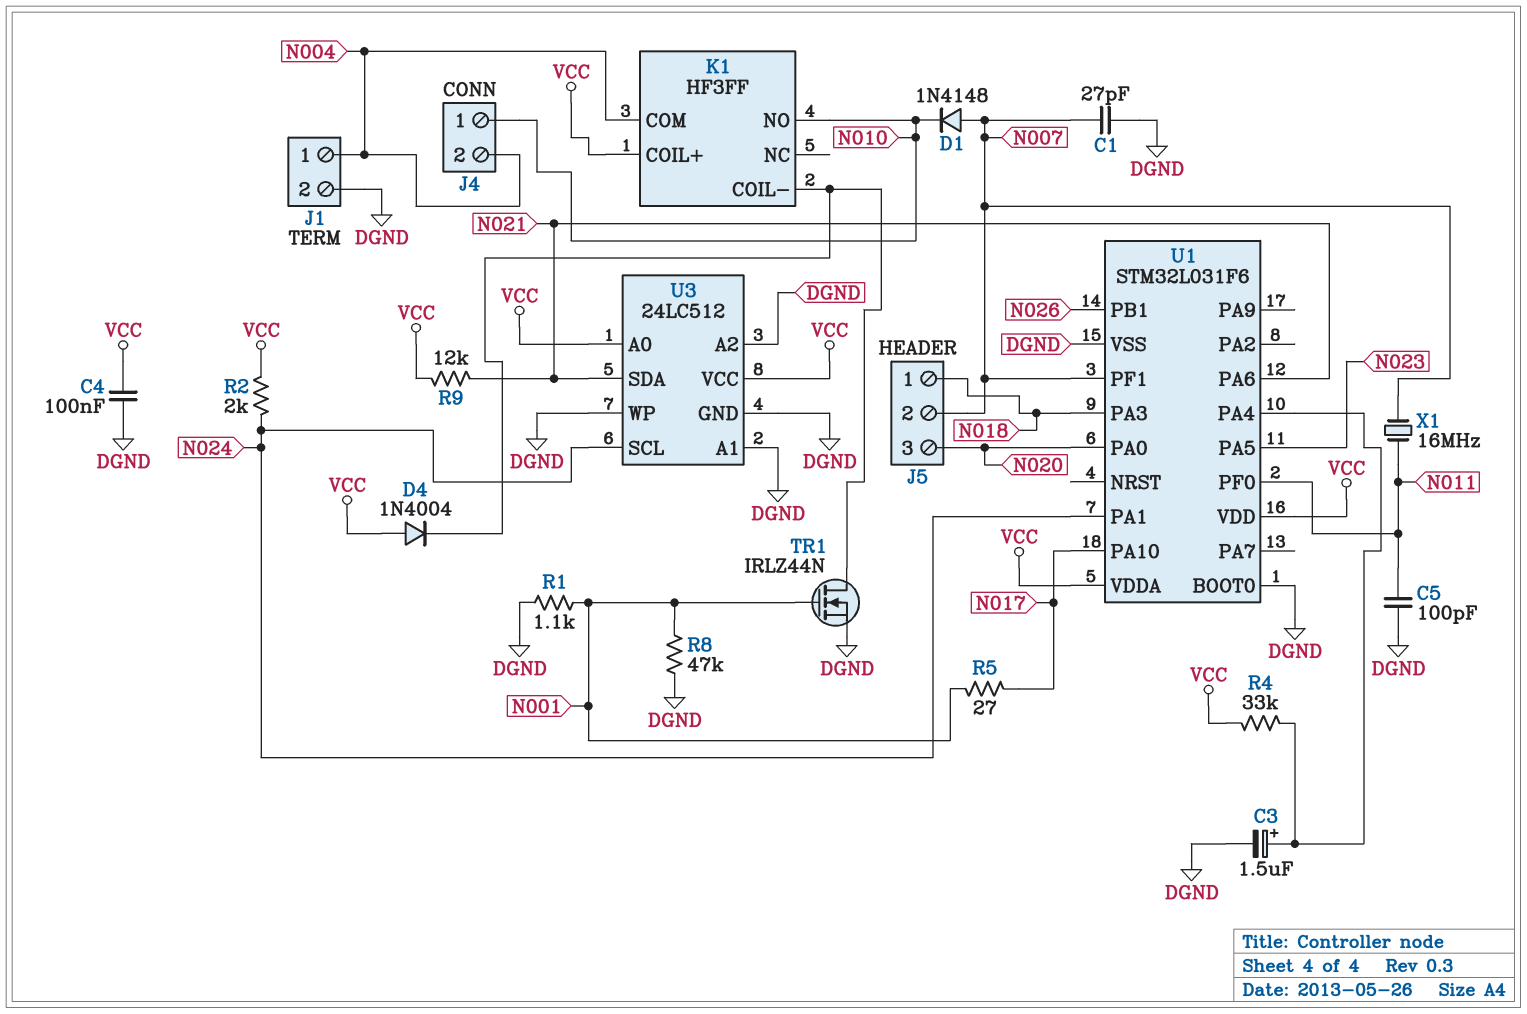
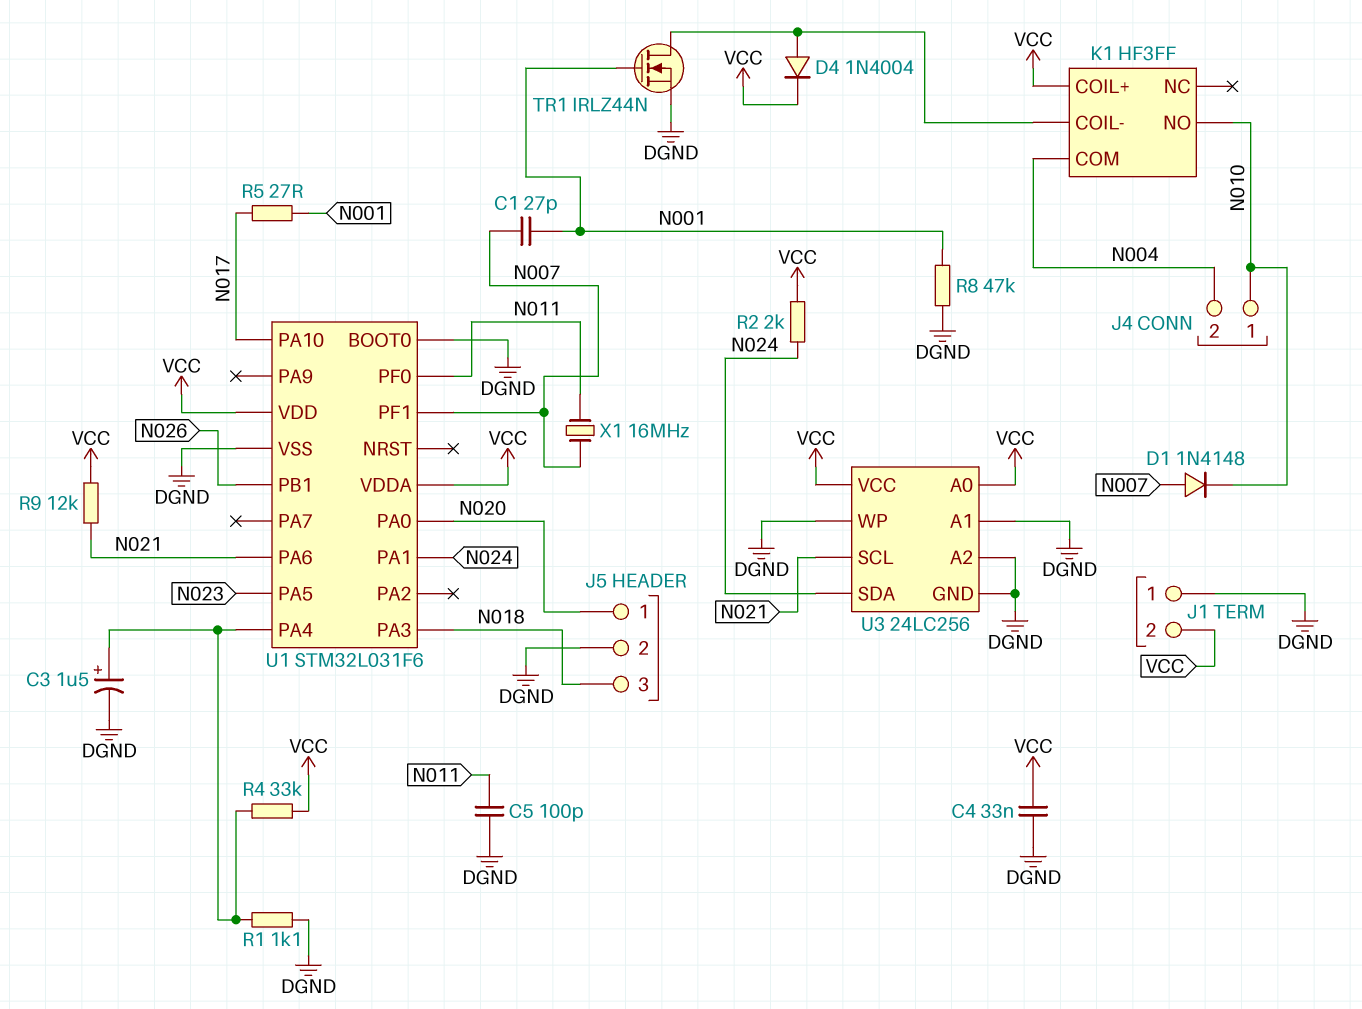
C1: 27pF (DGND, N007) -> 27pF (N001, N007)
C4: 100nF (DGND, VCC) -> 33nF (DGND, VCC)
D4: diode 1N4004 (A VCC, K K1/COIL-) -> diode 1N4004 (A K1/COIL-, K VCC)
J1 pin 1: N004 -> DGND
J1 pin 2: DGND -> VCC
J5 pin 1: N018 -> N020
J5 pin 2: N007 -> DGND
J5 pin 3: N020 -> N018
R1: 1.1k (DGND, N001) -> 1.1k (DGND, U1/PA4)
U3: 24LC512 -> 24LC256
U3 pin SCL: N024 -> N021
U3 pin SDA: N021 -> N024

